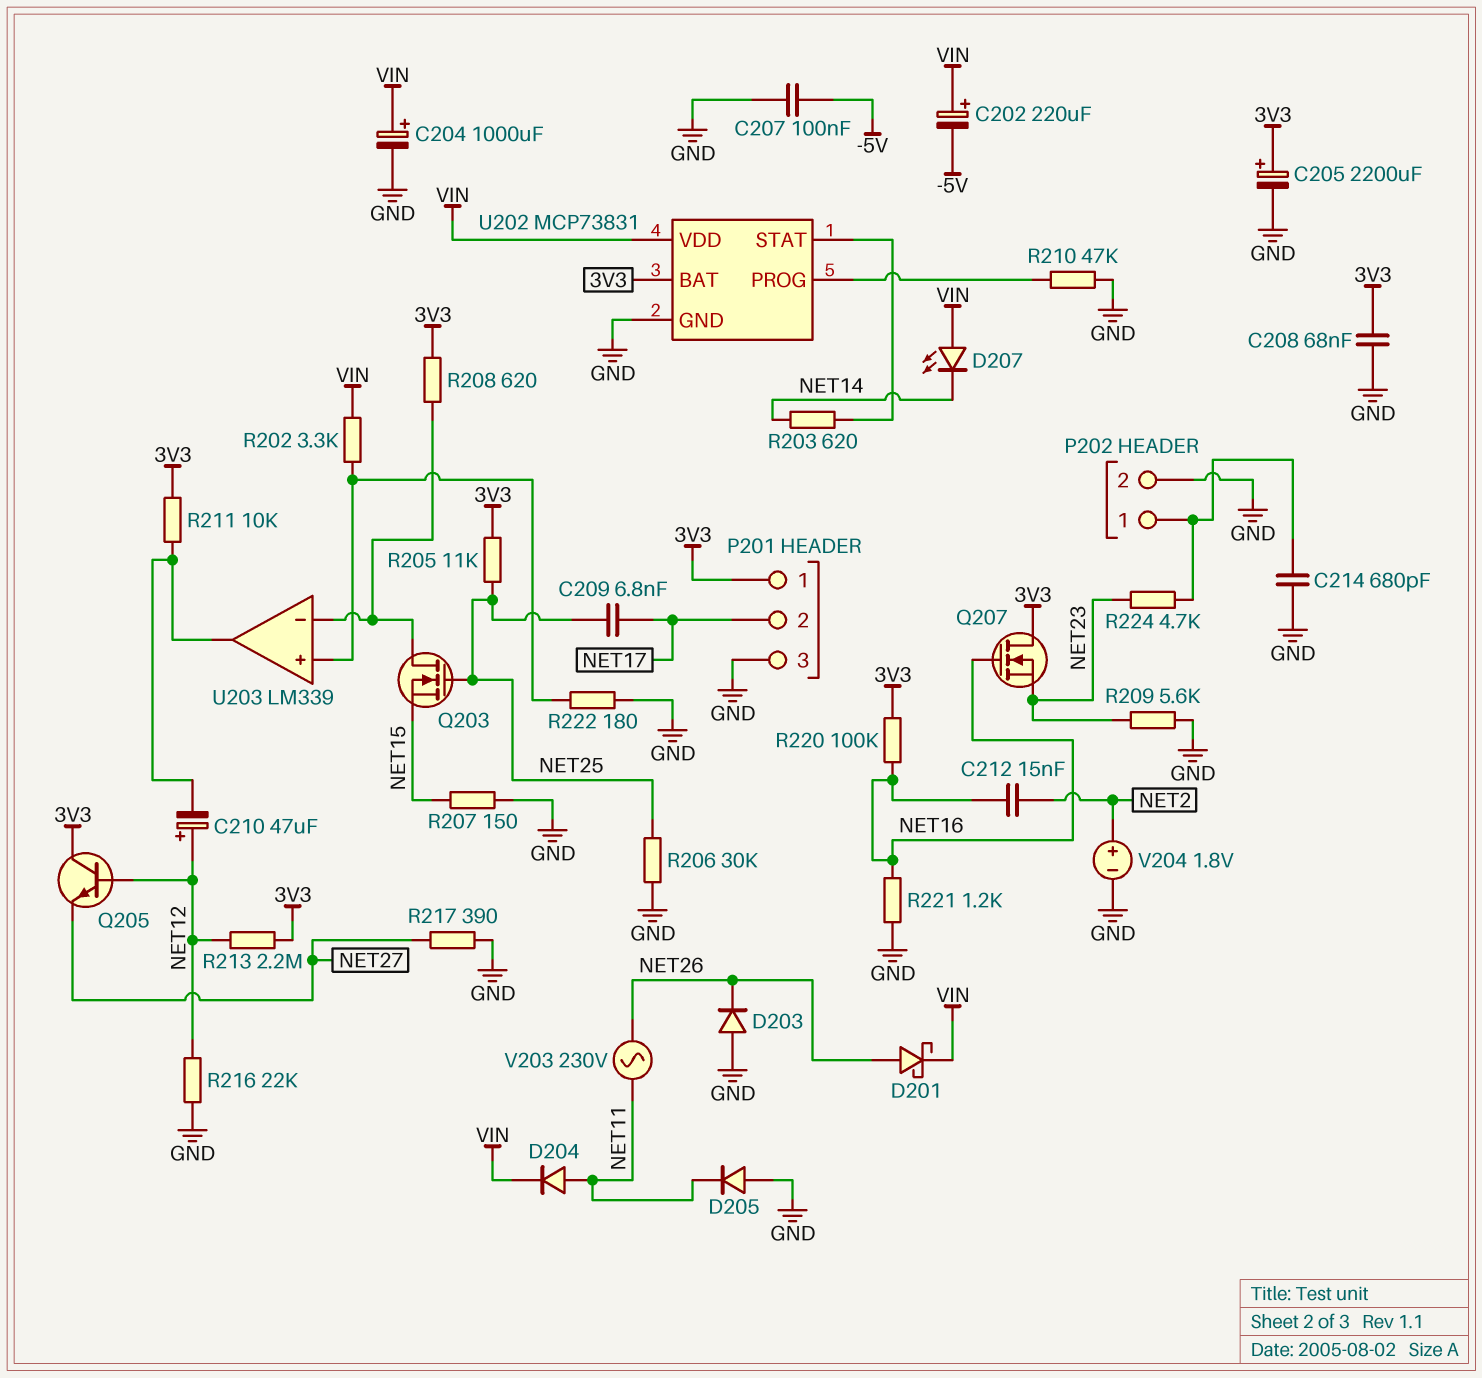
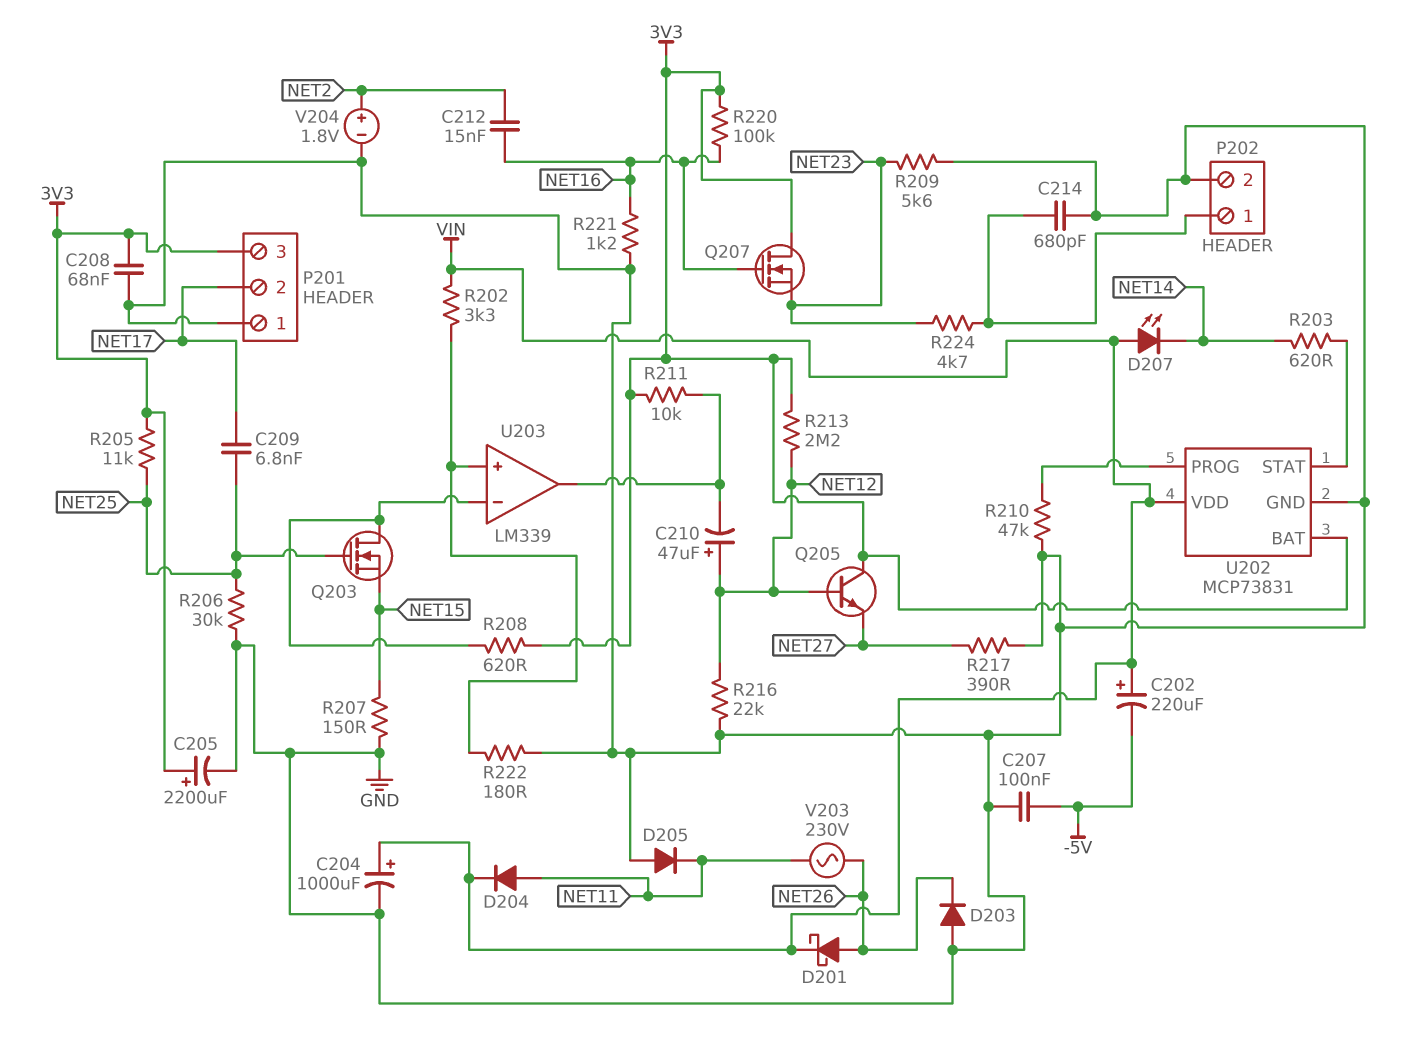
P201 pin 1: 3V3 -> GND
P201 pin 3: GND -> 3V3

